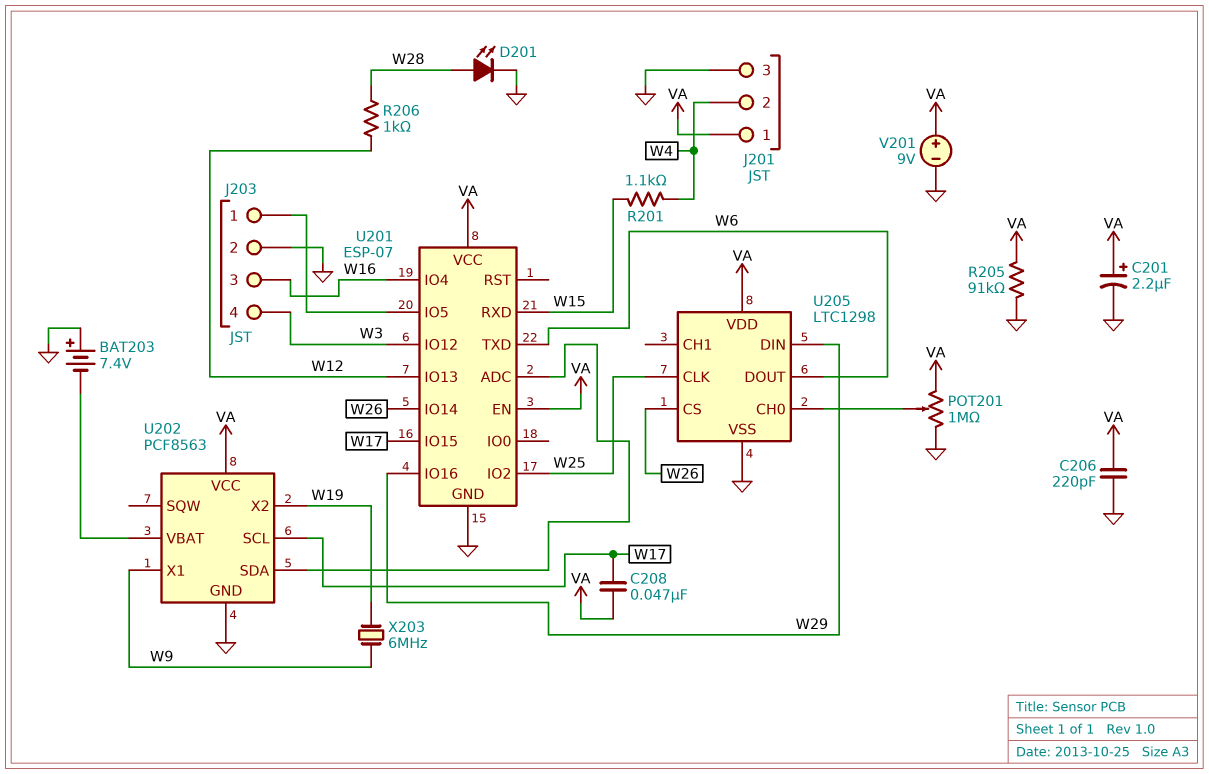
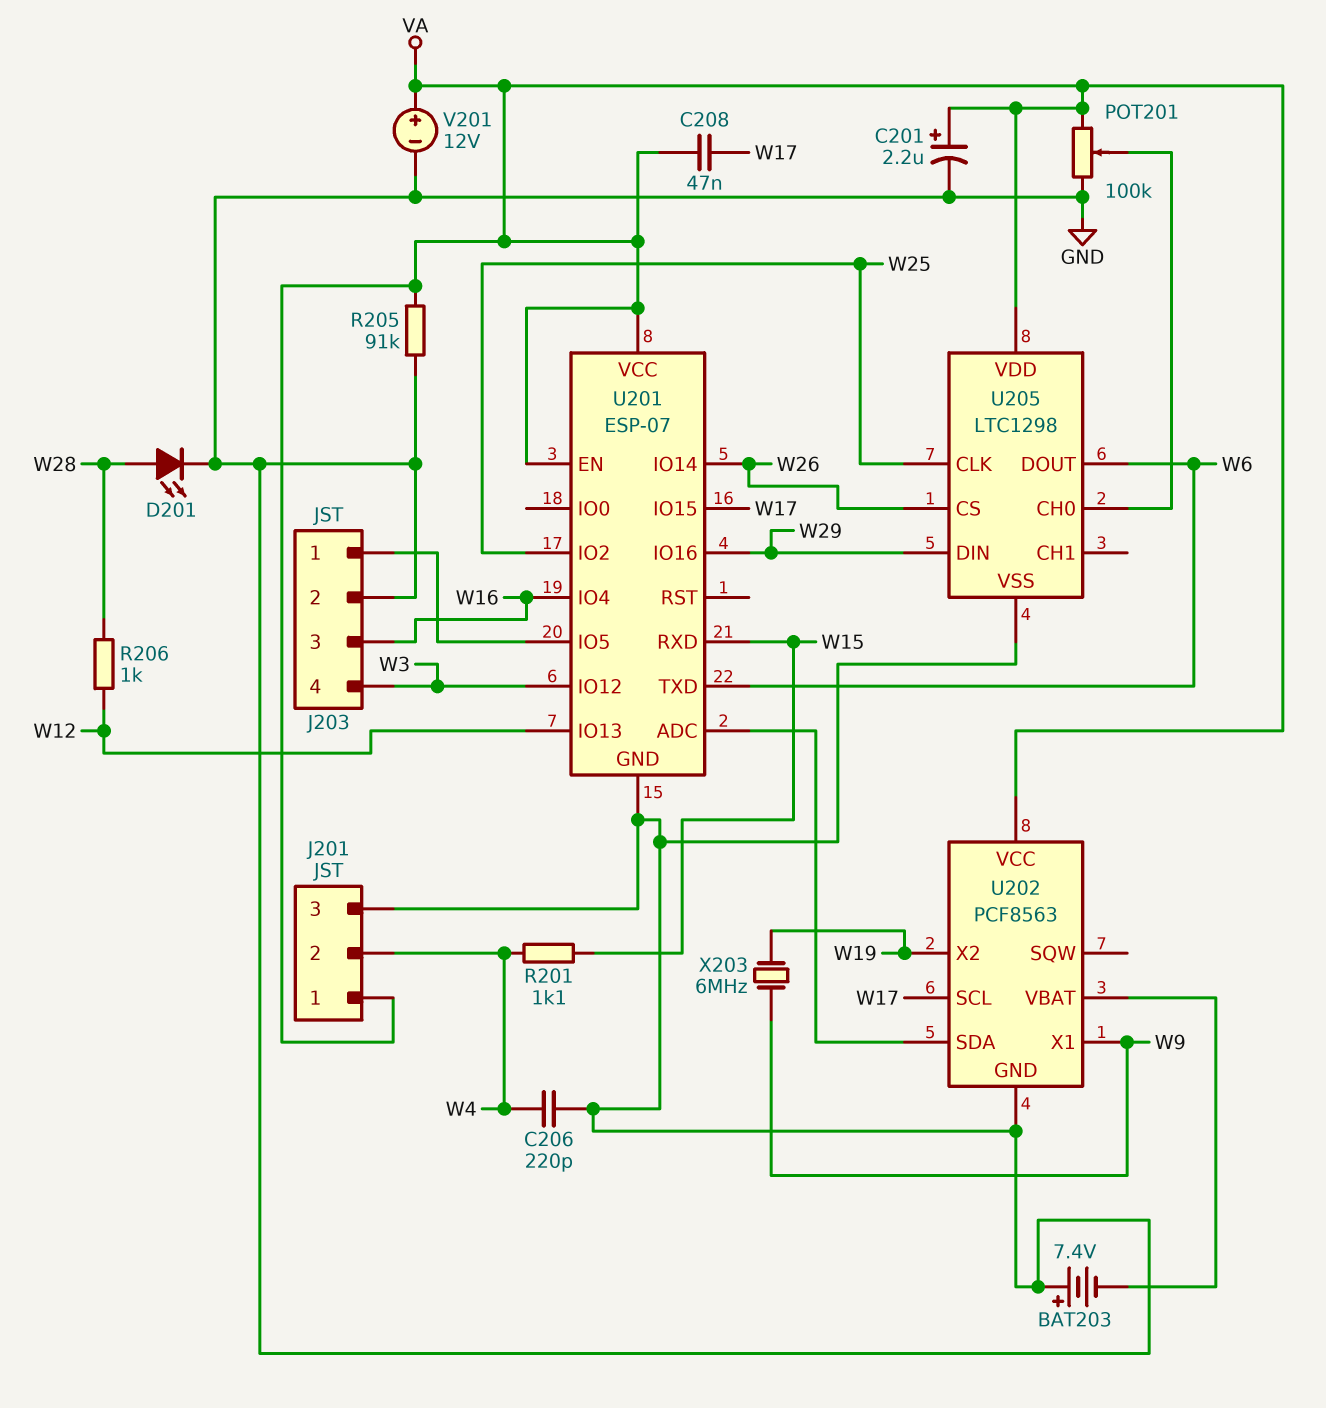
C206: 220pF (GND, VA) -> 220pF (GND, W4)
POT201: 1M (GND, VA, wiper U205/CH0) -> 100k (GND, VA, wiper U205/CH0)
V201: 9V (plus VA, minus GND) -> 12V (plus VA, minus GND)

